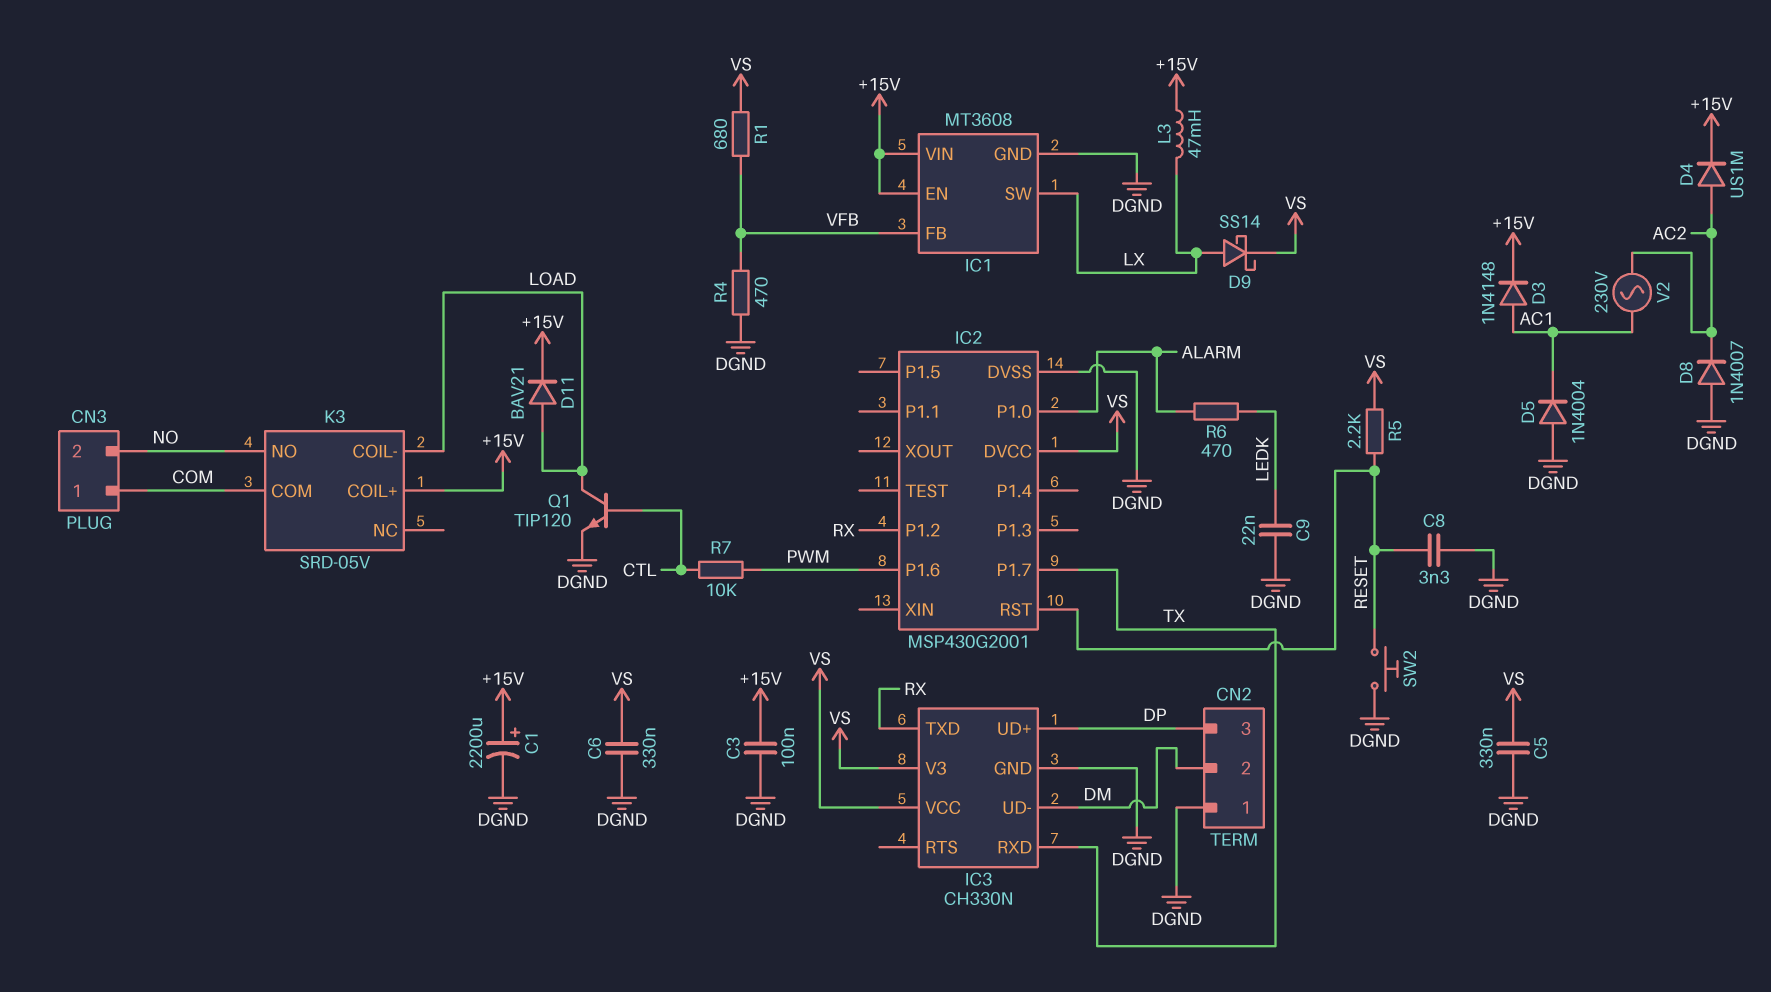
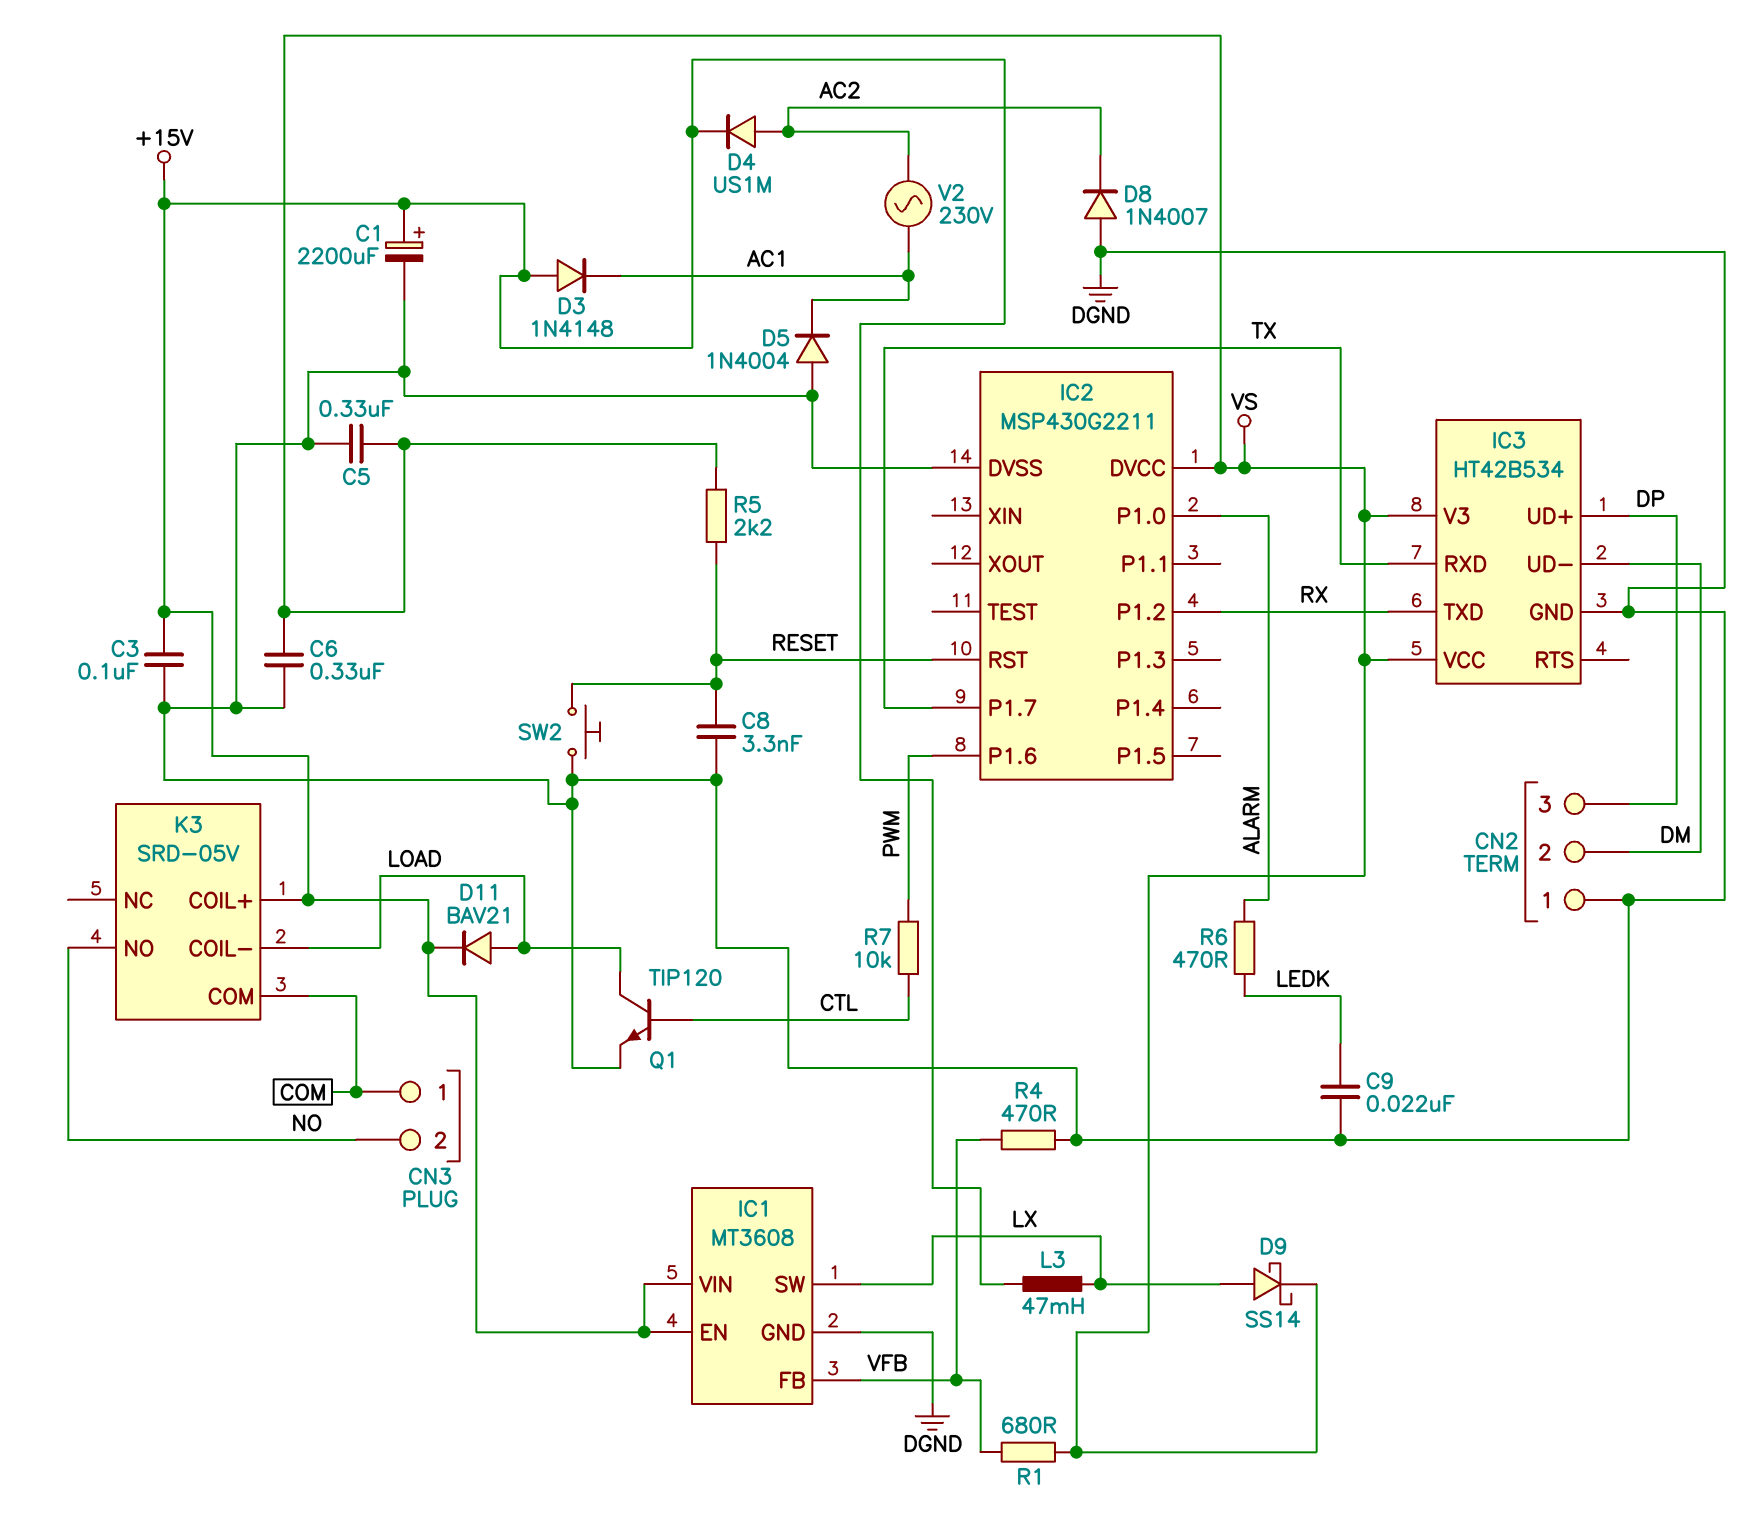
D3: diode 1N4148 (A AC1, K +15V) -> diode 1N4148 (A +15V, K AC1)
IC2: MSP430G2001 -> MSP430G2211
IC3: CH330N -> HT42B534

